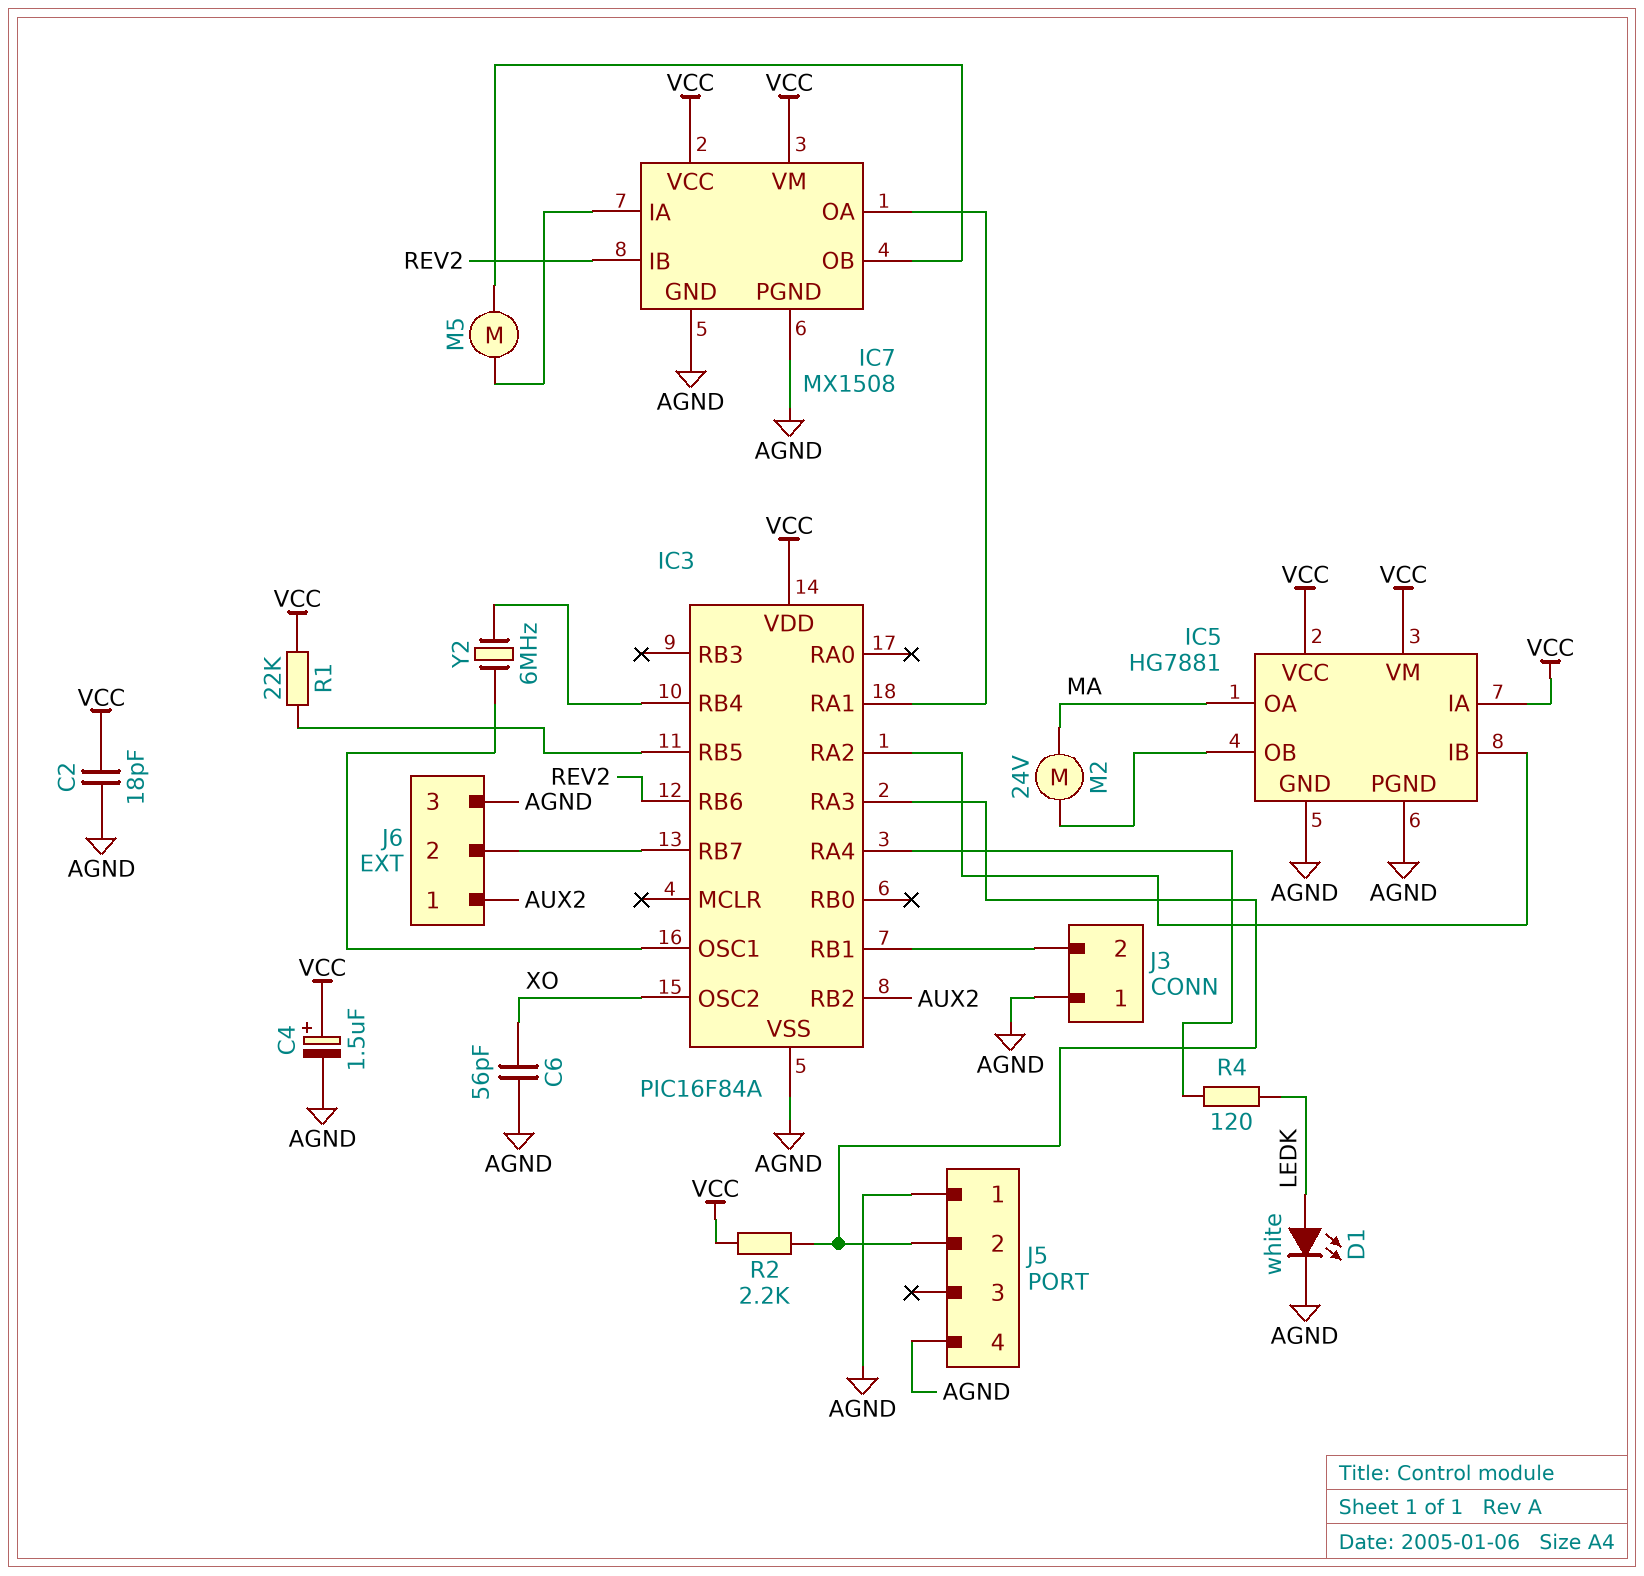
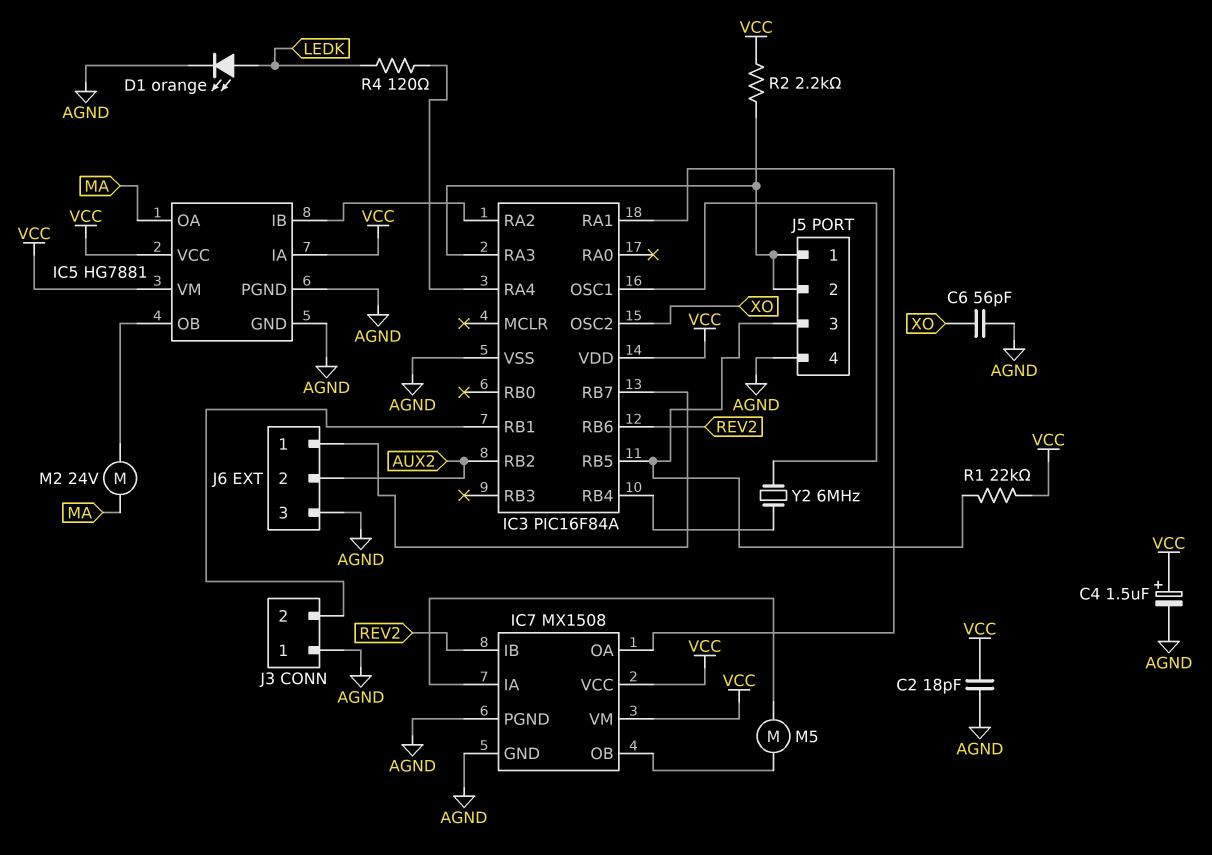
D1: LED white (A LEDK, K AGND) -> LED orange (A LEDK, K AGND)
J5 pin 1: AGND -> IC3/RA3
J5 pin 3: none -> IC3/RB5
J6 pin 1: AUX2 -> IC3/RB7
J6 pin 2: IC3/RB7 -> AUX2

